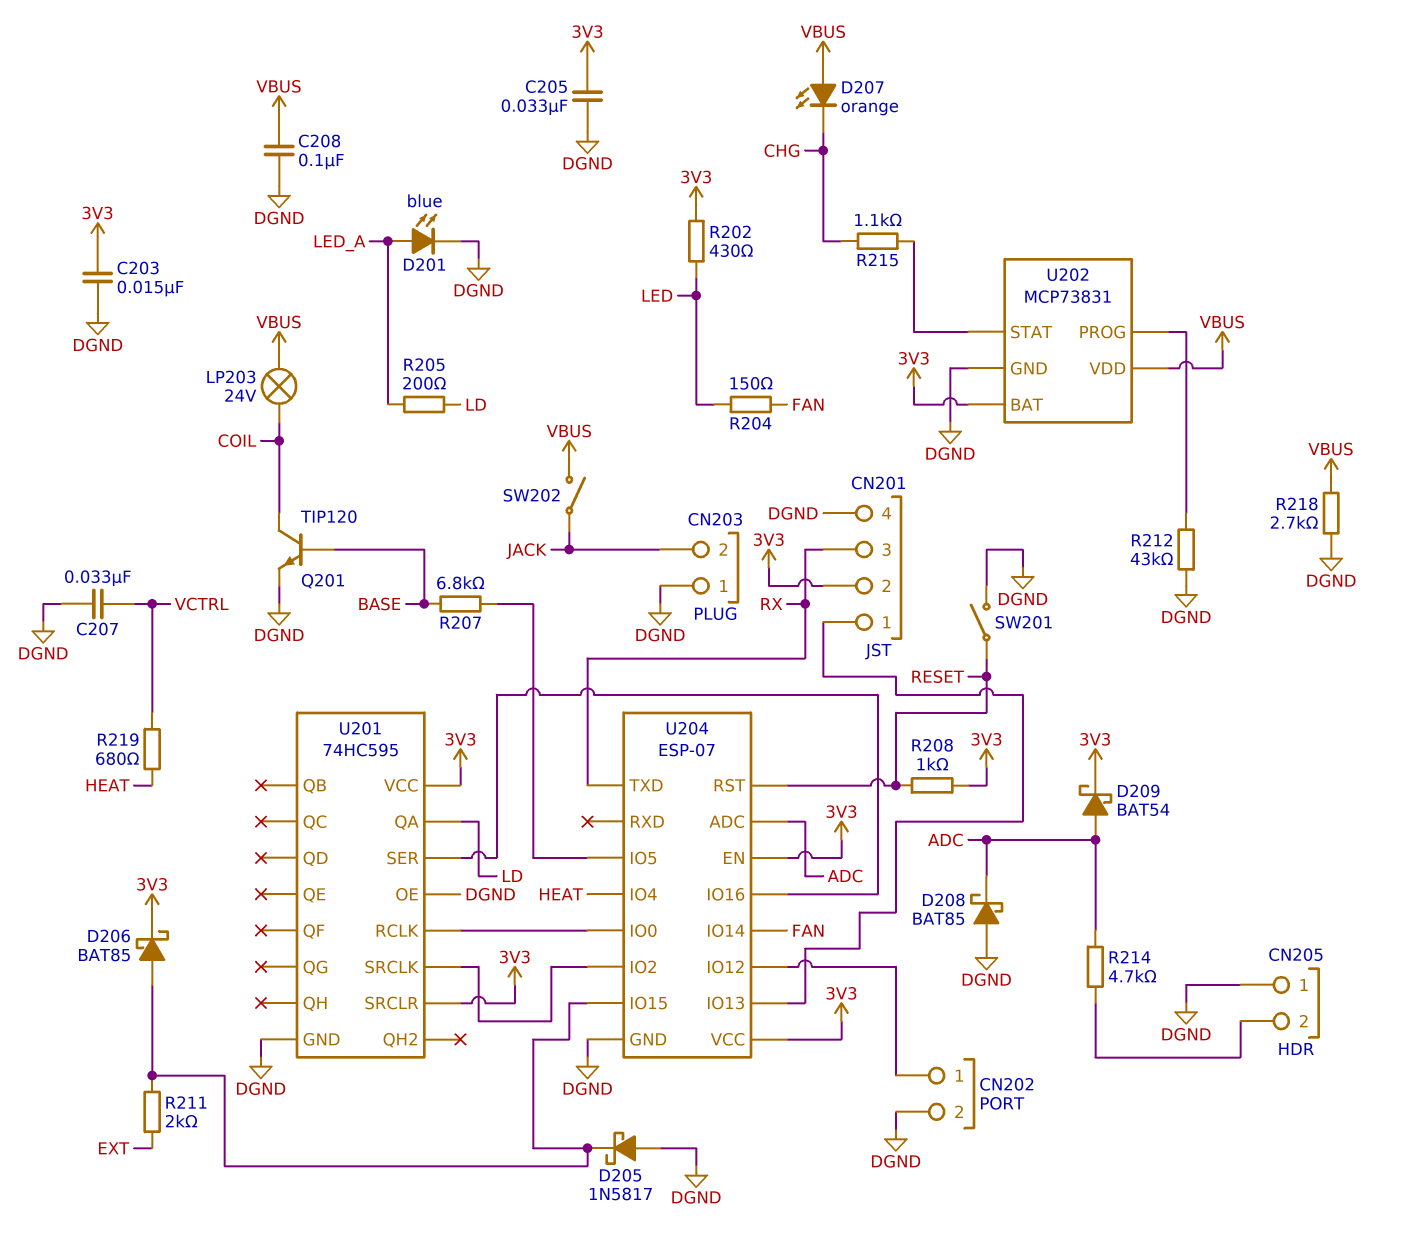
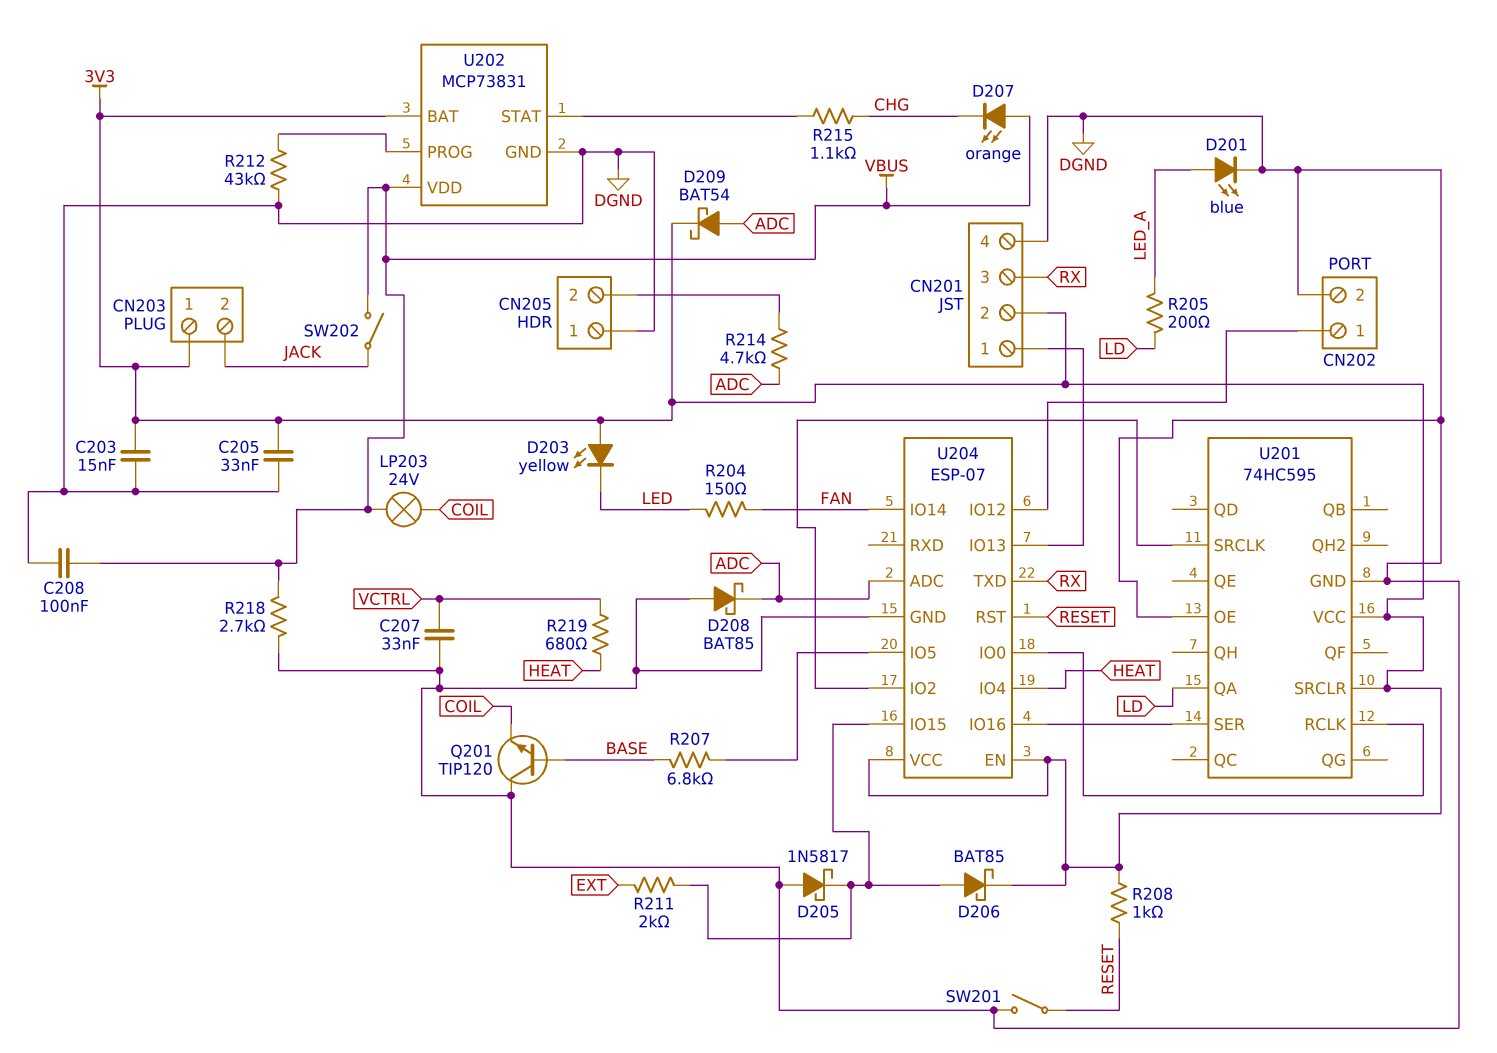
CN203 pin 1: DGND -> 3V3
D203: none -> LED yellow (A 3V3, K LED)
Q201: NPN TIP120 (B BASE, C COIL, E DGND) -> NPN TIP120 (B BASE, C DGND, E COIL)
R202: 430 (3V3, LED) -> none

